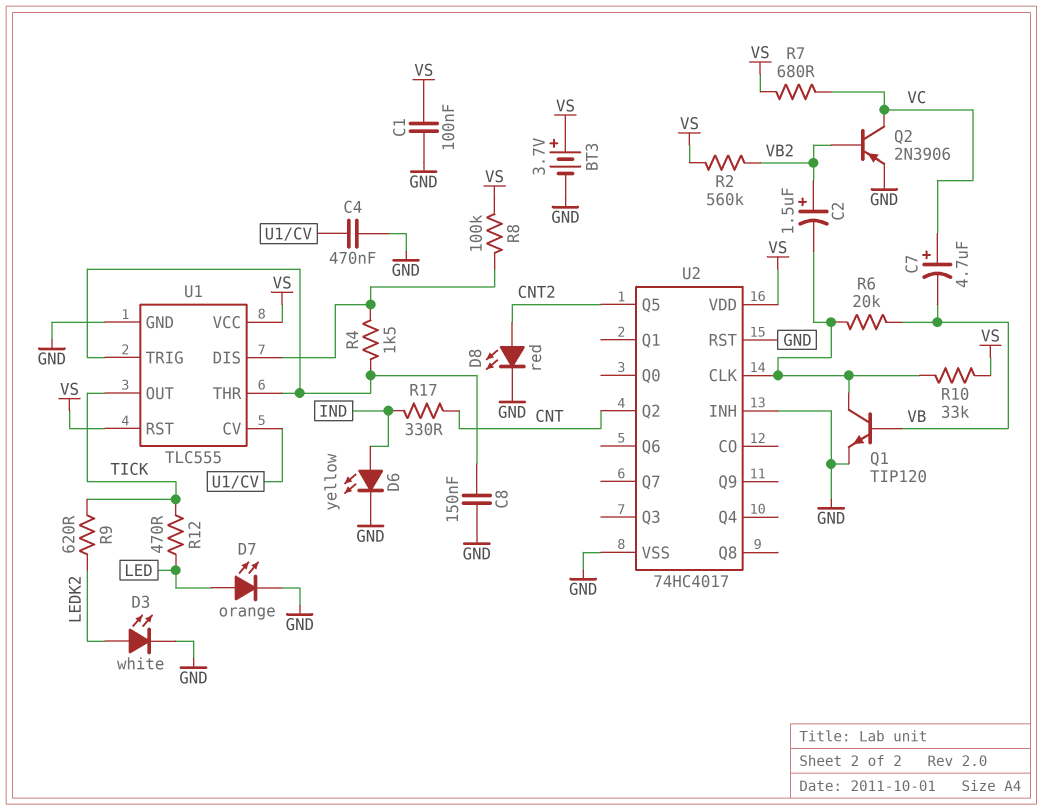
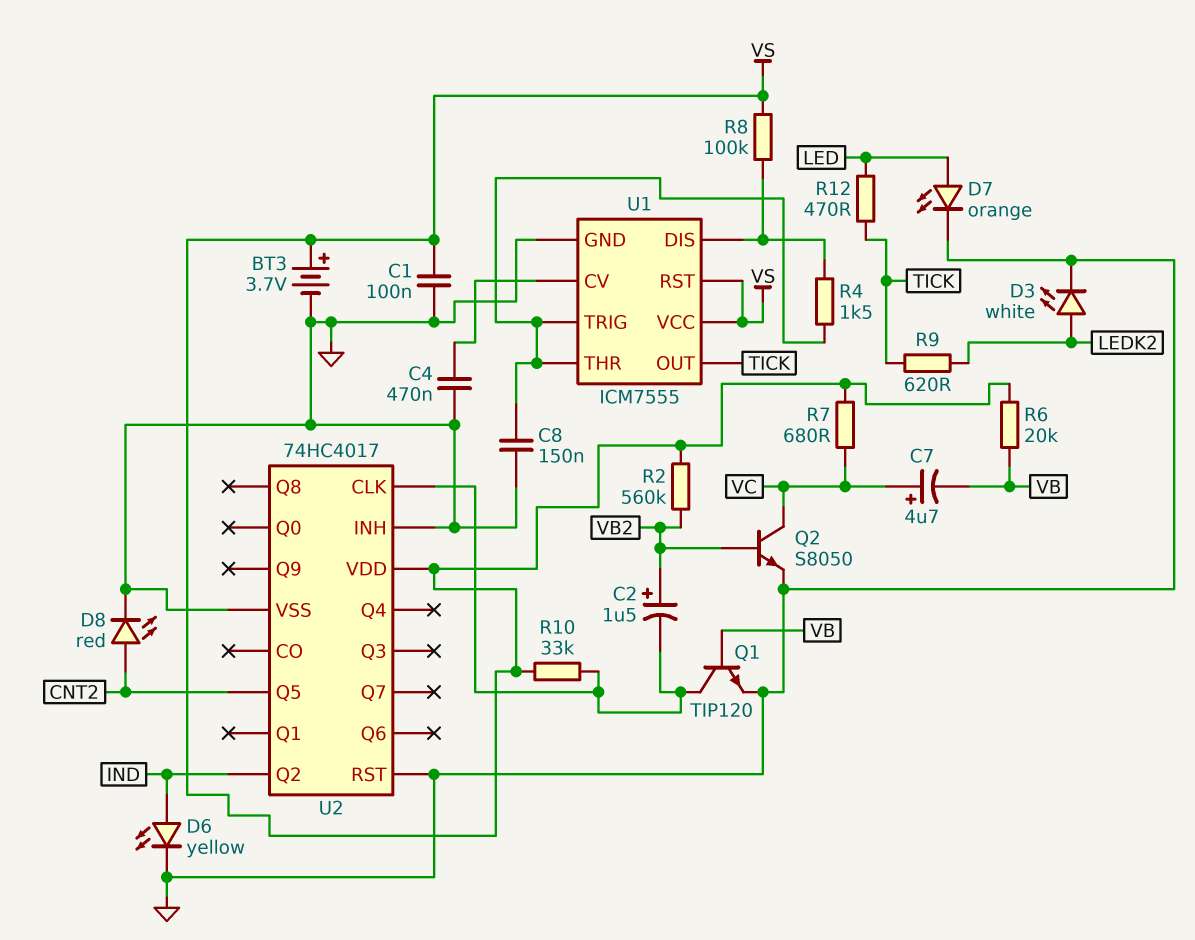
Q2: PNP 2N3906 (B VB2, C VC, E GND) -> NPN S8050 (B VB2, C VC, E GND)
R6: 20k (U2/CLK, VB) -> 20k (VB, VS)
R17: 330 (CNT, IND) -> none
U1: TLC555 -> ICM7555
U2 pin Q2: CNT -> IND

